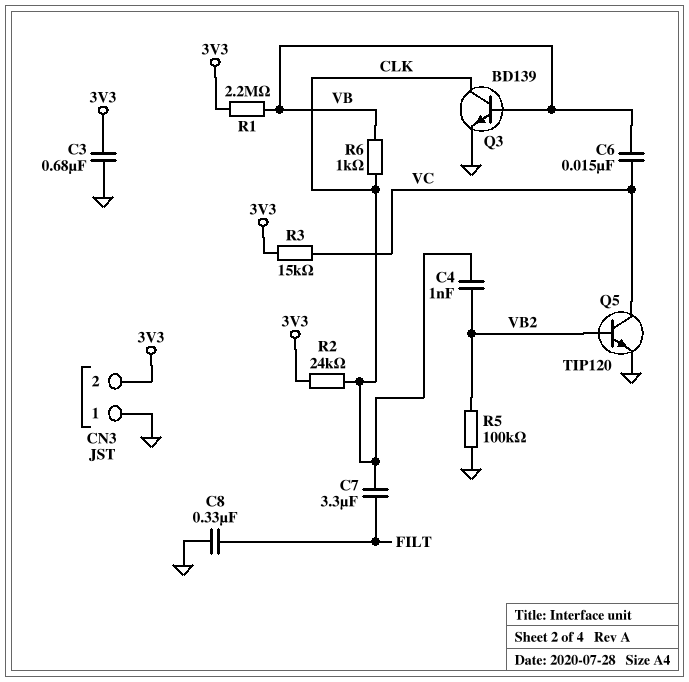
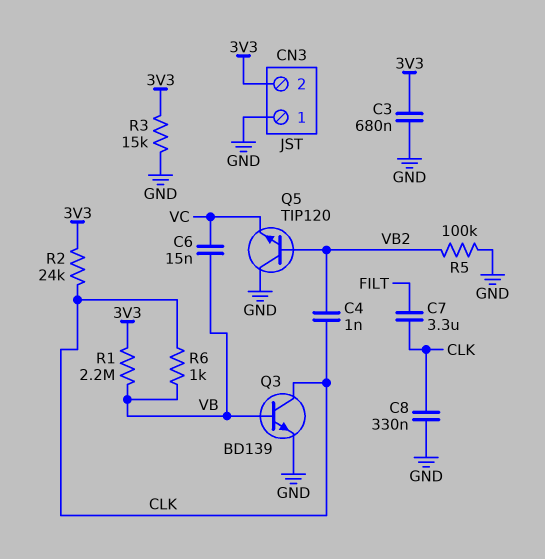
C8: 330nF (FILT, GND) -> 330nF (CLK, GND)
Q5: NPN TIP120 (B VB2, C VC, E GND) -> NPN TIP120 (B VB2, C GND, E VC)
R3: 15k (3V3, VC) -> 15k (3V3, GND)

